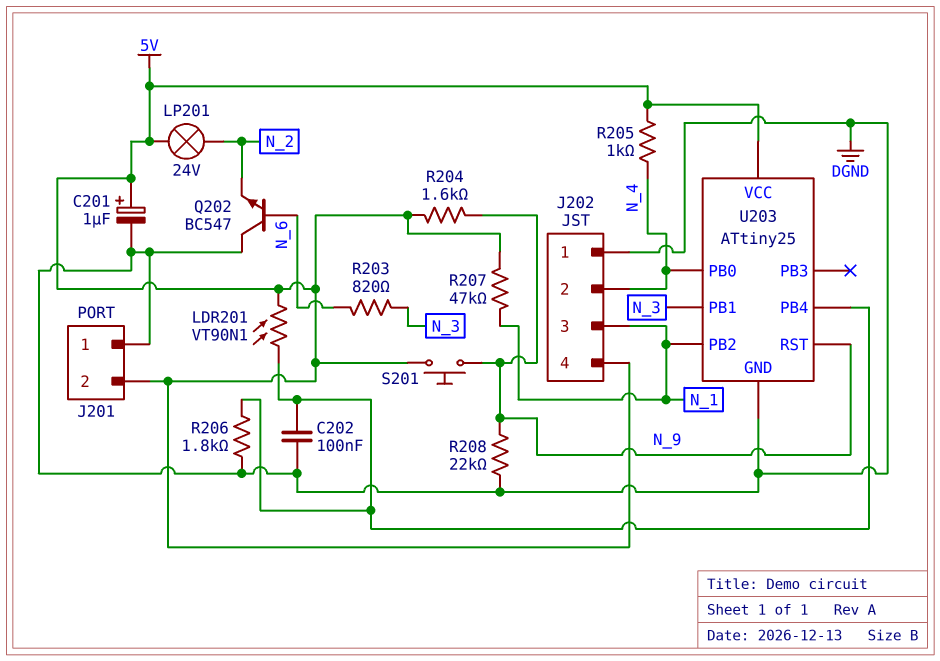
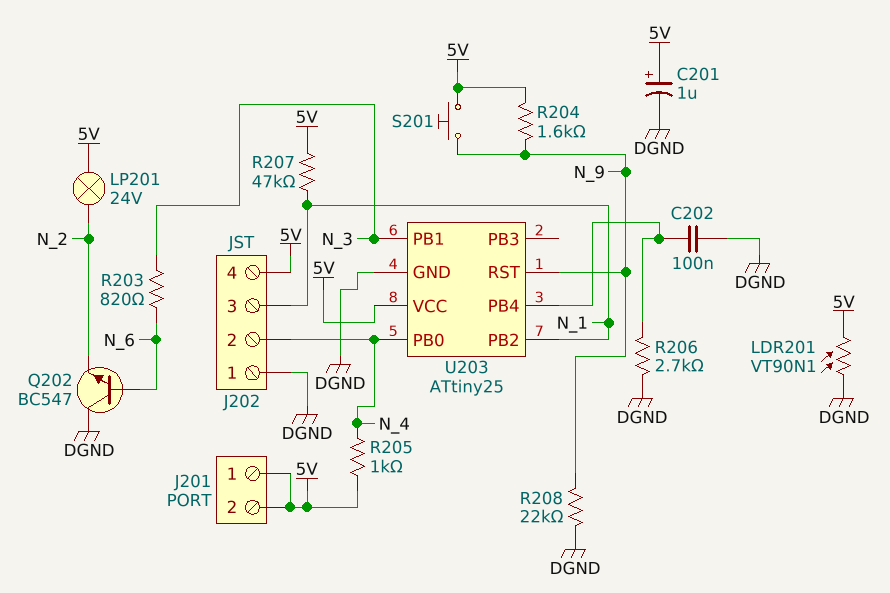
J201 pin 1: DGND -> 5V
LDR201: VT90N1 (5V, U203/PB4) -> VT90N1 (5V, DGND)
R206: 1.8k (DGND, U203/PB4) -> 2.7k (DGND, U203/PB4)

